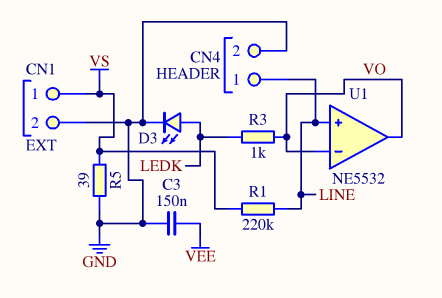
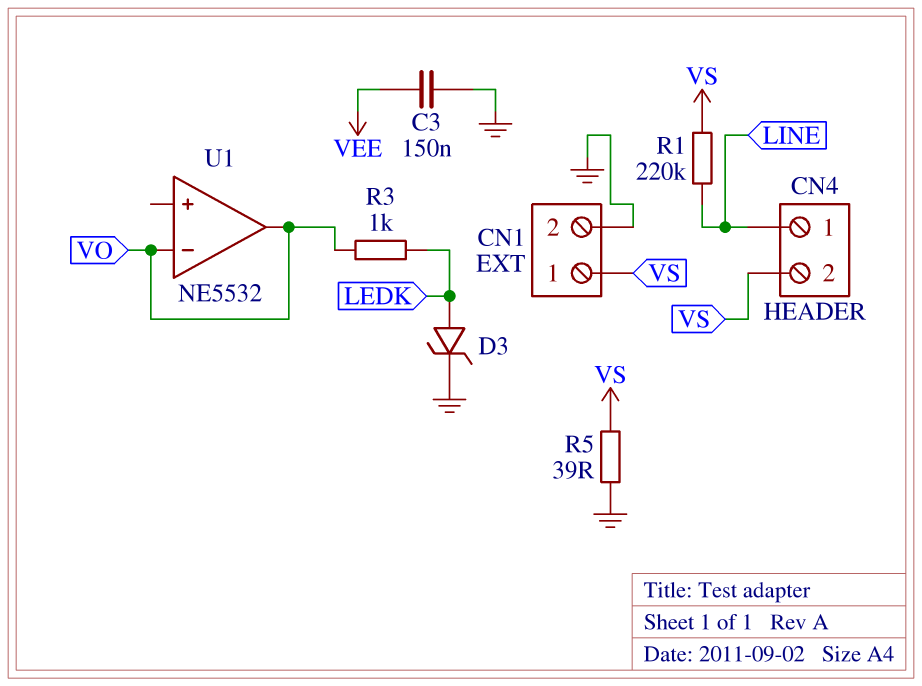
CN4 pin 2: GND -> VS
D3: LED (A LEDK, K GND) -> zener (A LEDK, K GND)
U1 pin in+: LINE -> none

